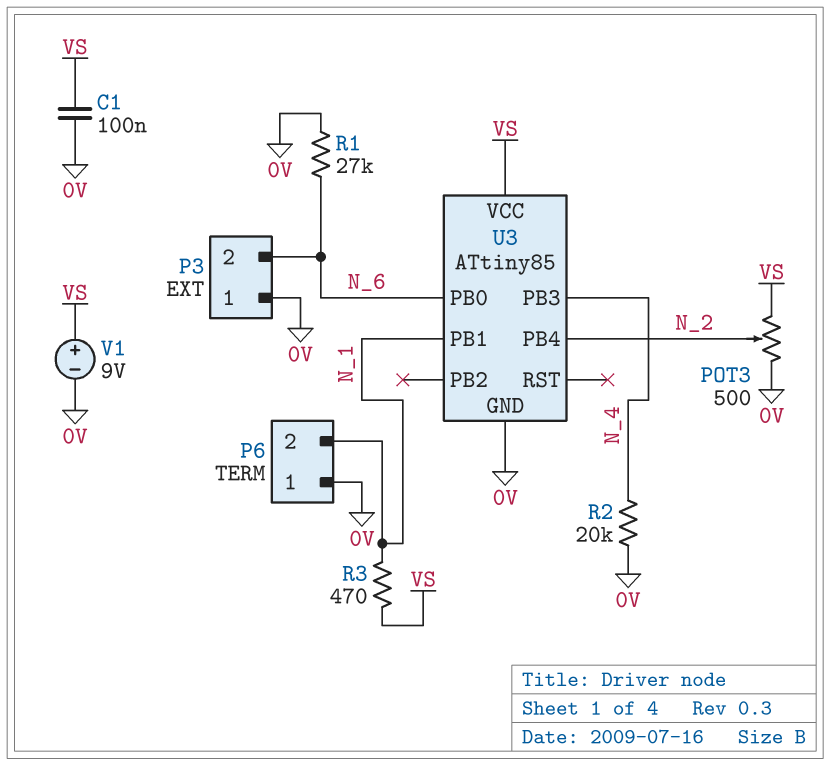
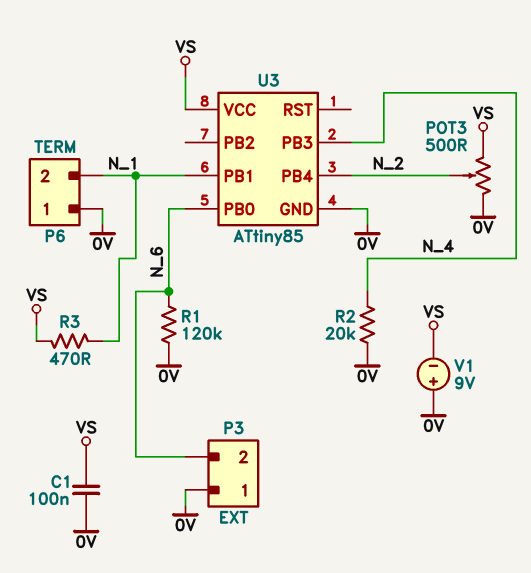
R1: 27k (0V, N_6) -> 120k (0V, N_6)
V1: 9V (plus VS, minus 0V) -> 9V (plus 0V, minus VS)

